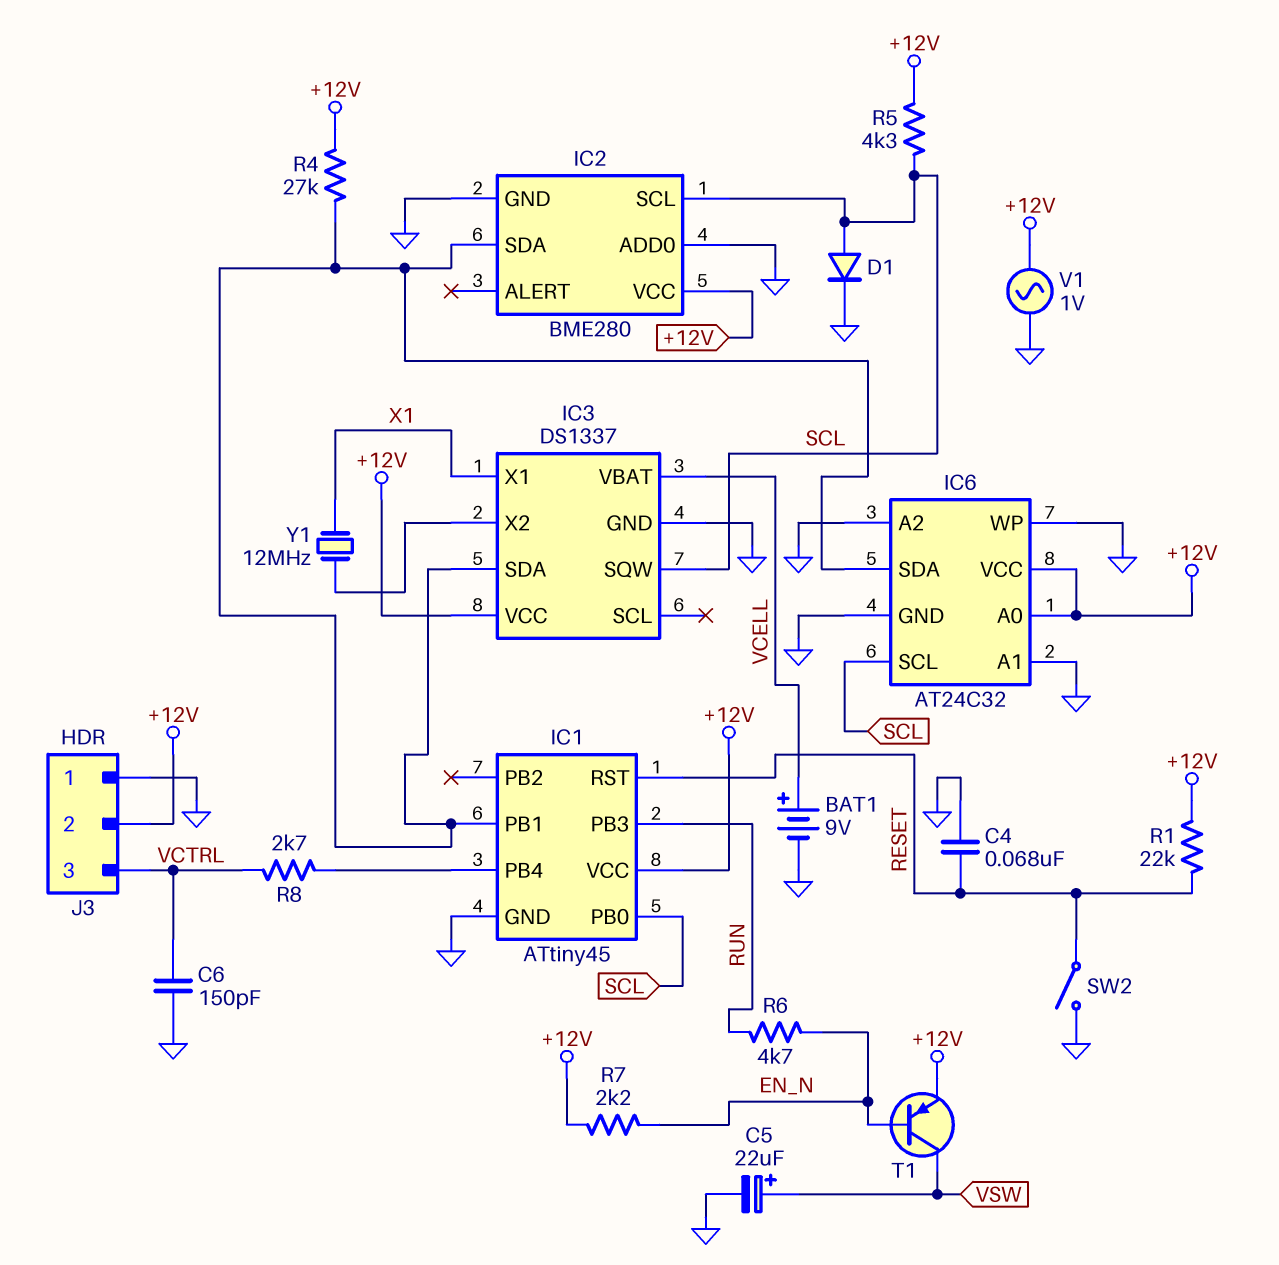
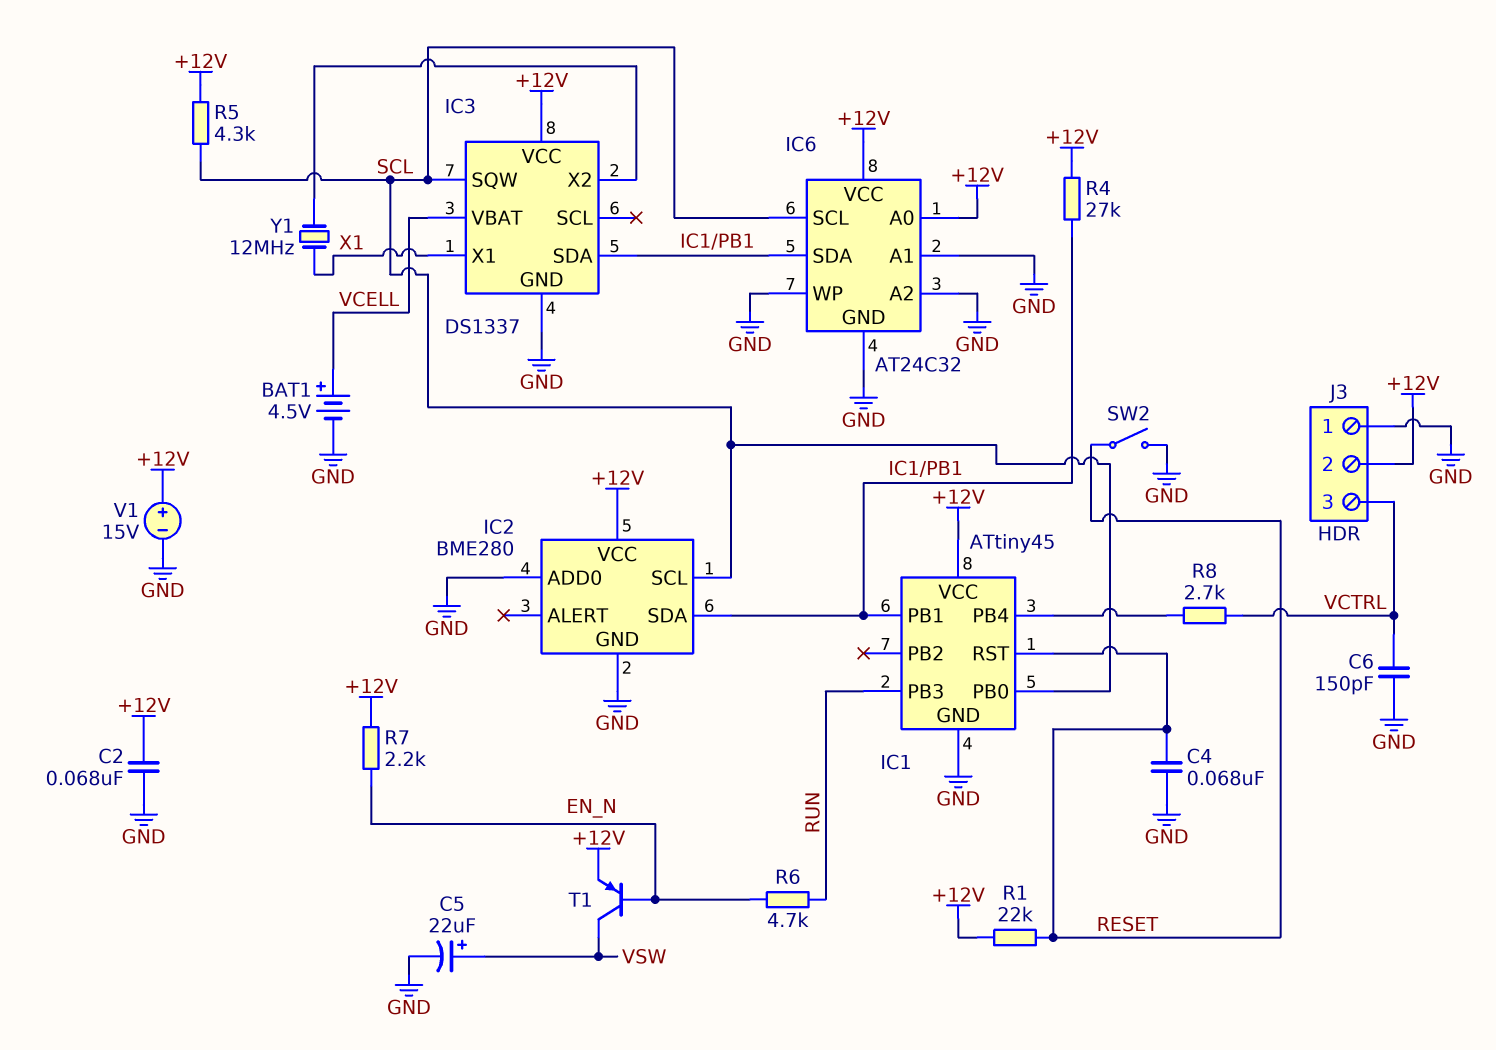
BAT1: 9V (plus VCELL, minus GND) -> 4.5V (plus VCELL, minus GND)
C2: none -> 68nF (+12V, GND)
D1: diode (A SCL, K GND) -> none
V1: AC 1V (+12V, GND) -> 15V (plus +12V, minus GND)

